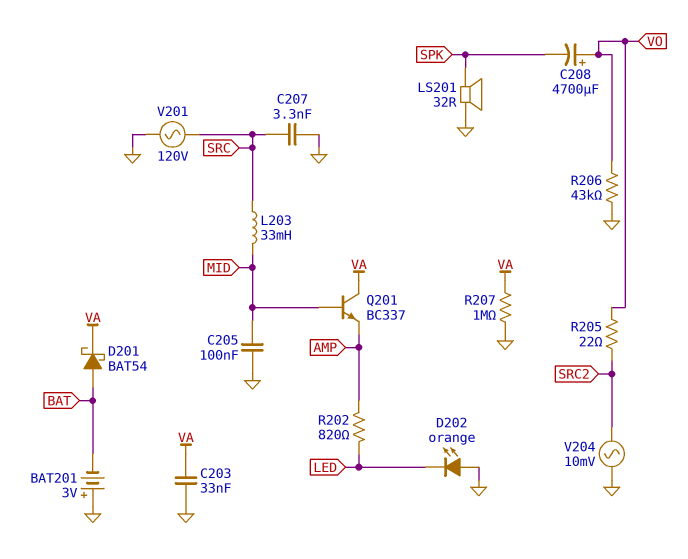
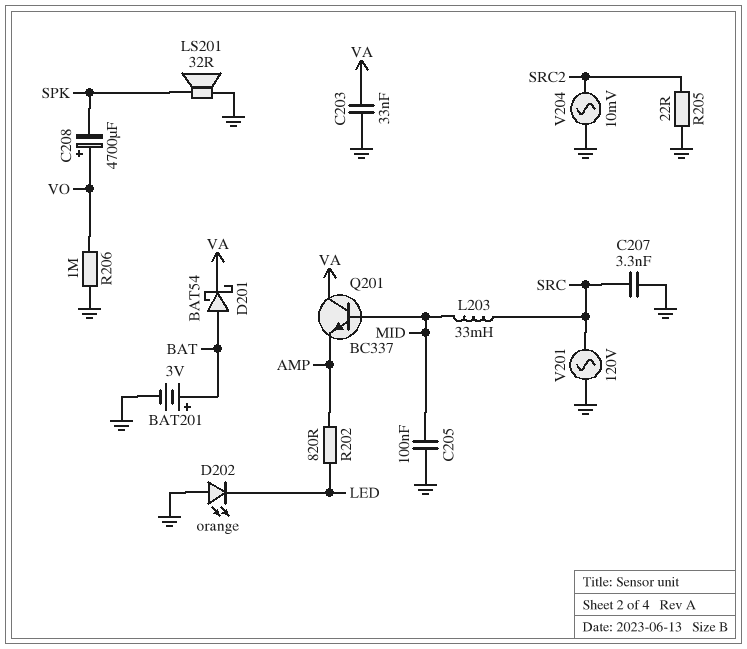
BAT201: 3V (plus GND, minus BAT) -> 3V (plus BAT, minus GND)
R205: 22 (SRC2, VO) -> 22 (GND, SRC2)
R206: 43k (GND, VO) -> 1M (GND, VO)
R207: 1M (GND, VA) -> none

